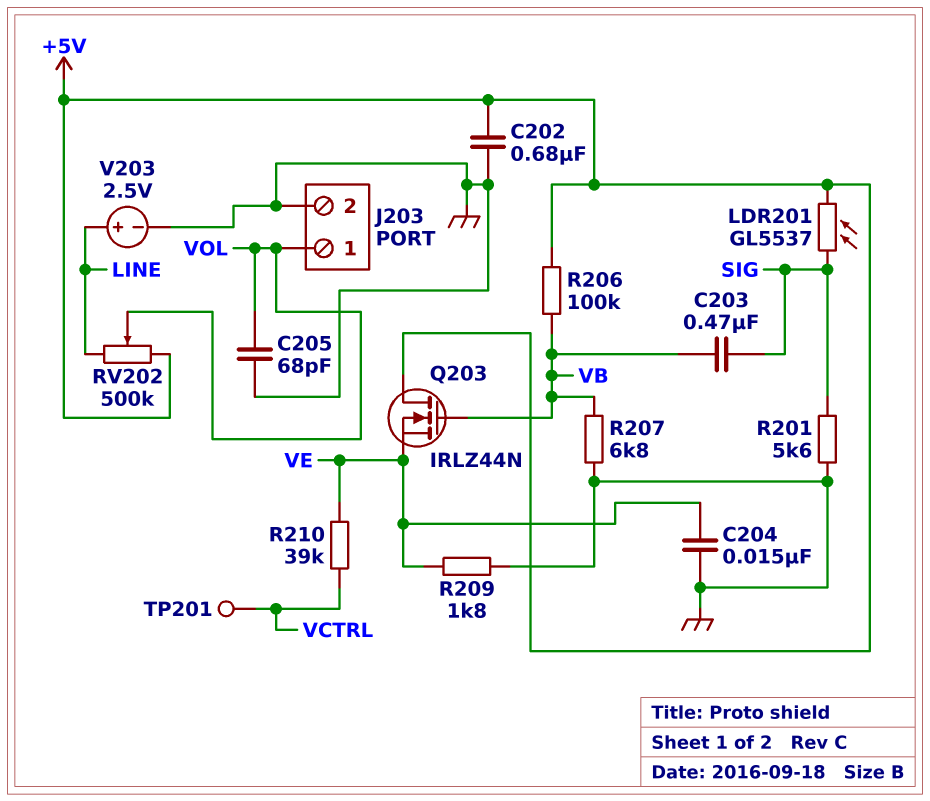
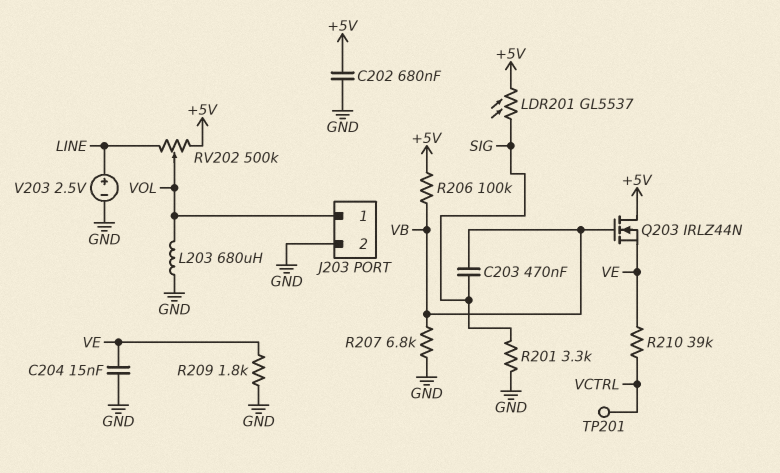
C205: 68pF (GND, VOL) -> none
L203: none -> 680uH (GND, VOL)
R201: 5.6k (GND, SIG) -> 3.3k (GND, SIG)

